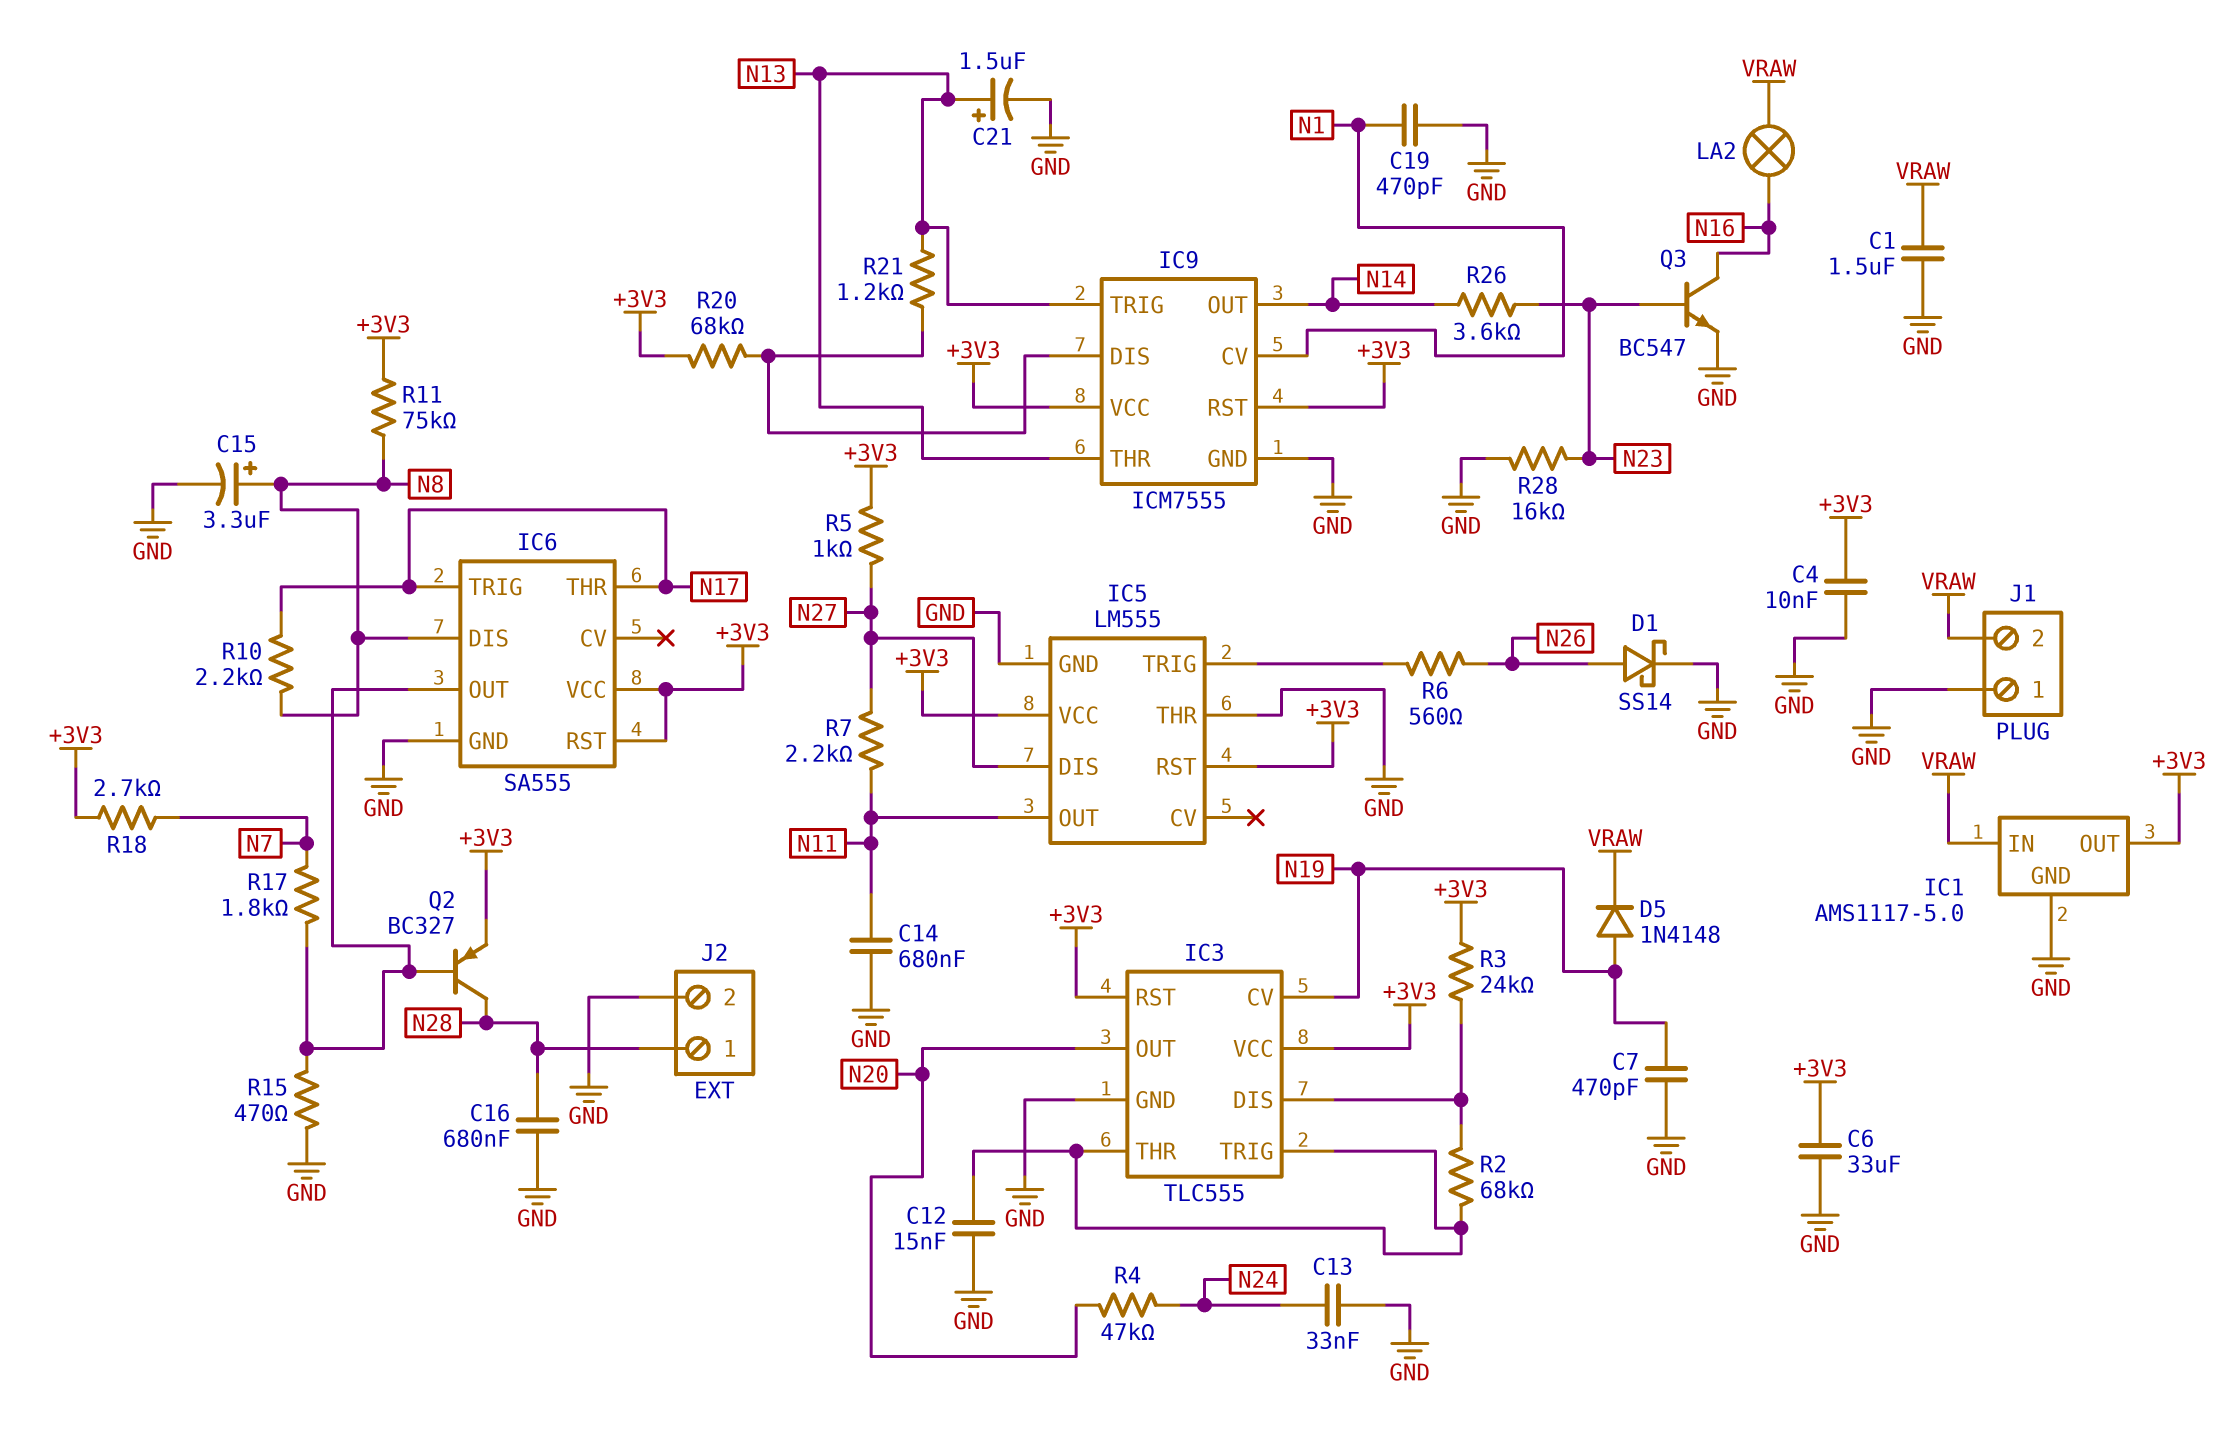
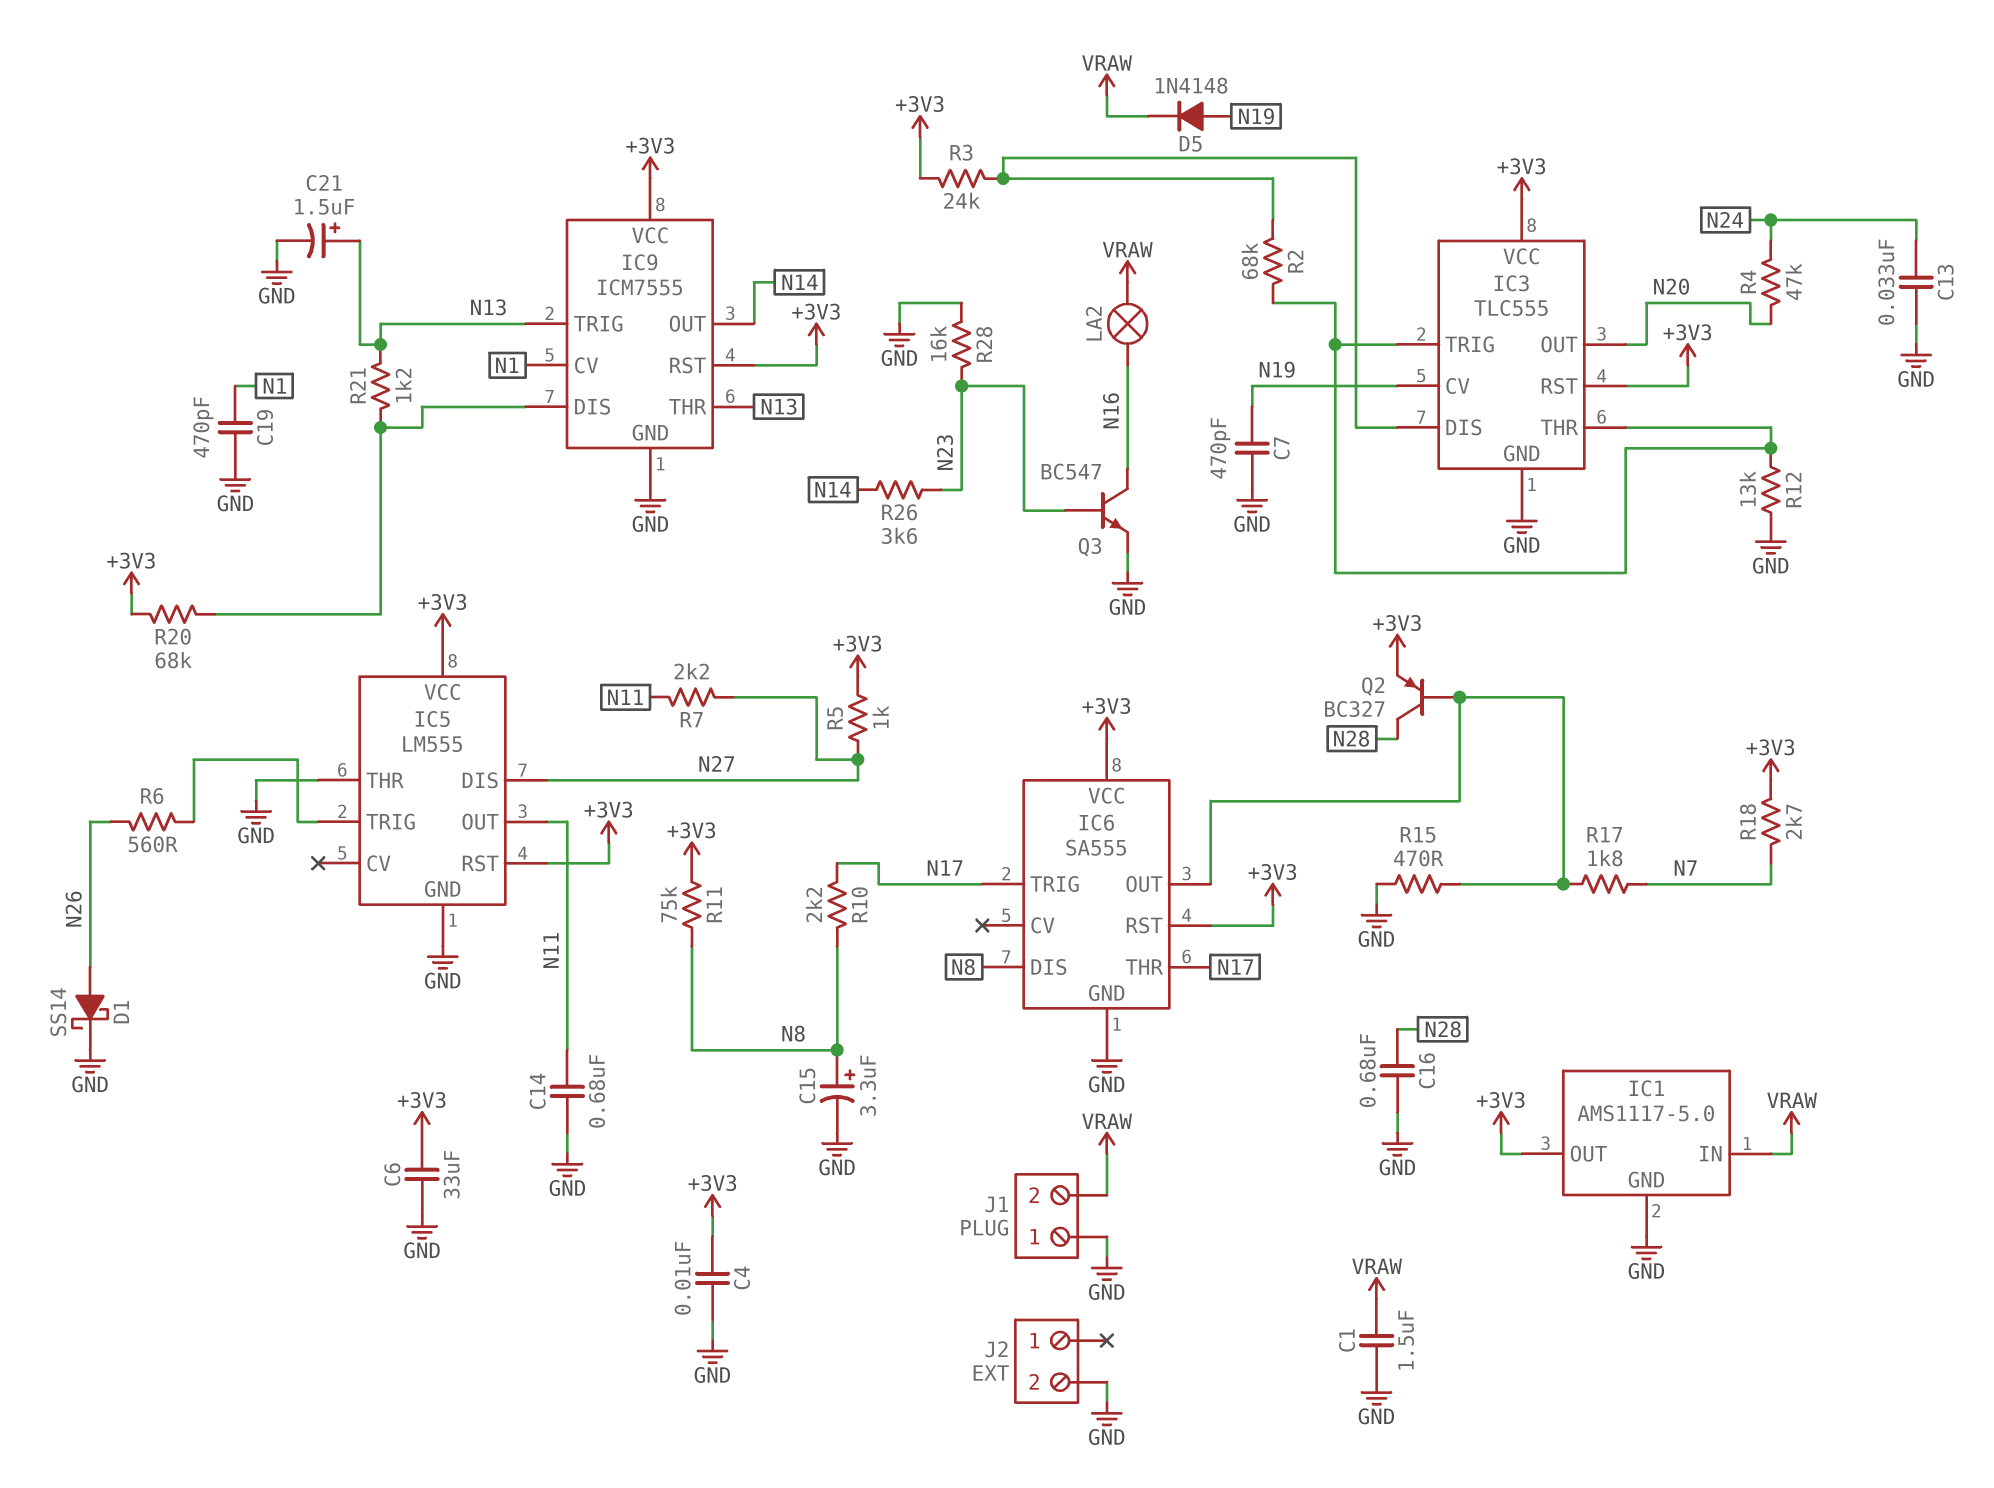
C12: 15nF (GND, IC3/THR) -> none
J2 pin 1: N28 -> none
R12: none -> 13k (GND, IC3/THR)

